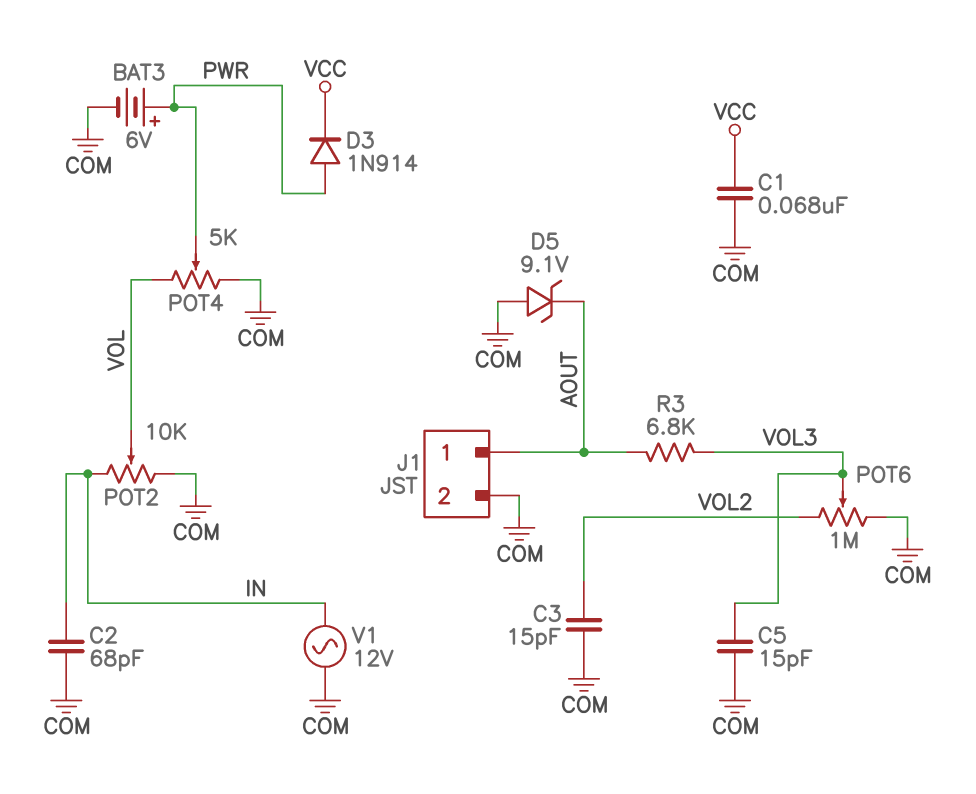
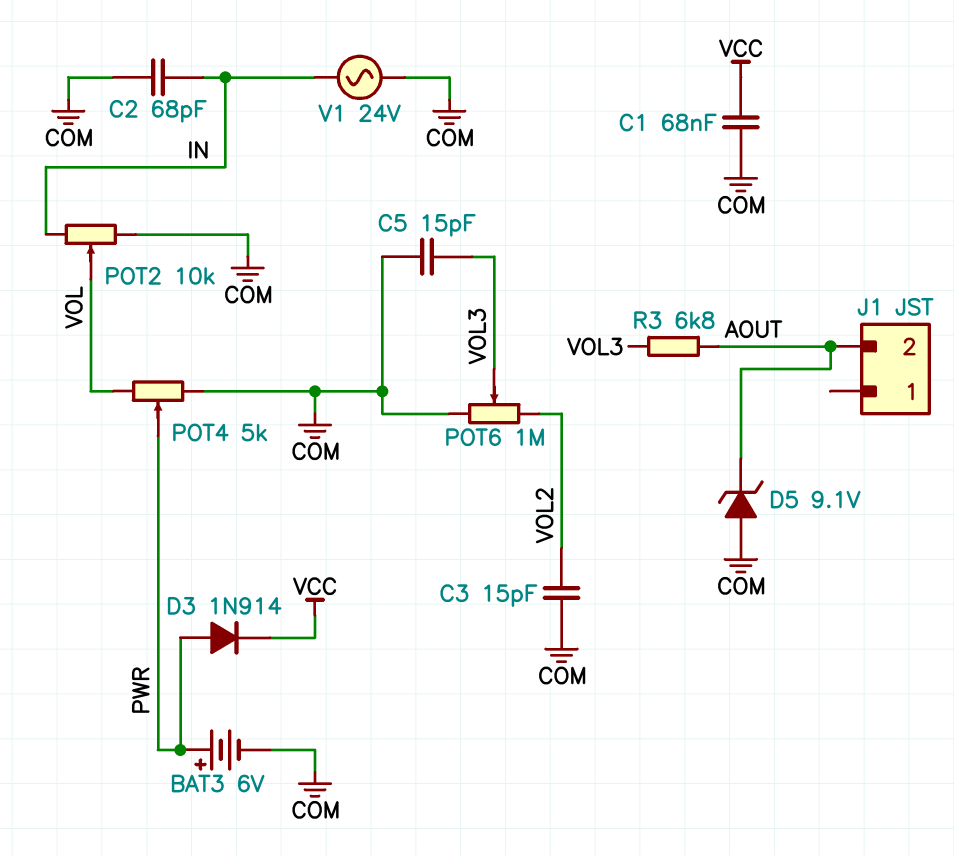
J1 pin 1: AOUT -> none
J1 pin 2: COM -> AOUT
V1: AC 12V (COM, IN) -> AC 24V (COM, IN)

